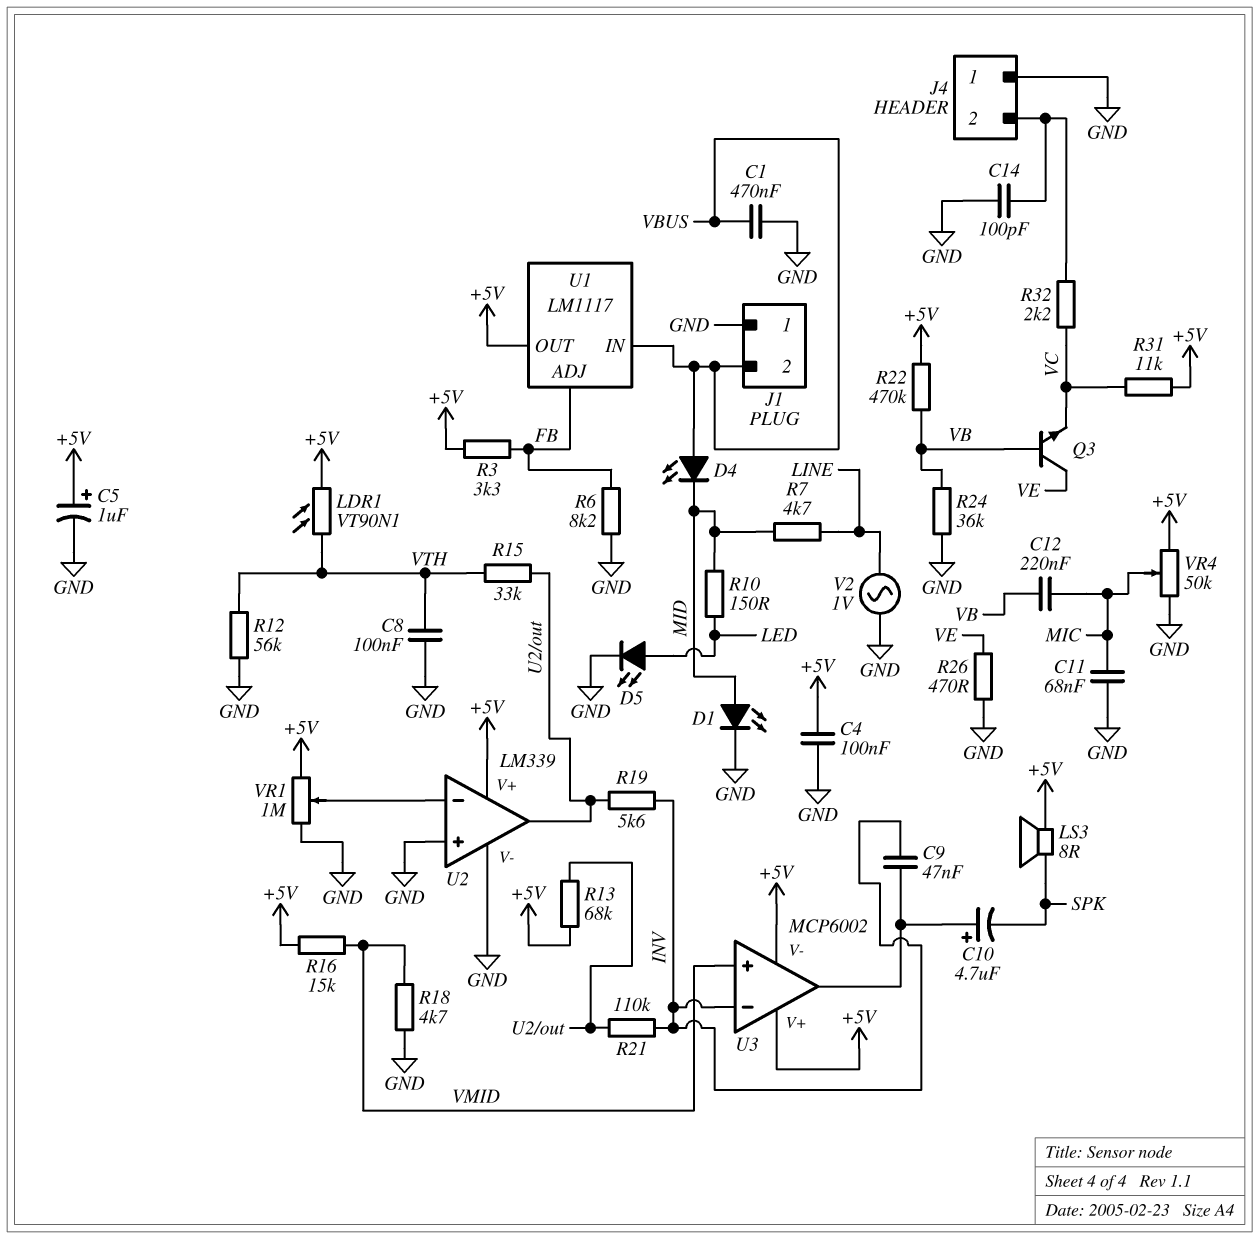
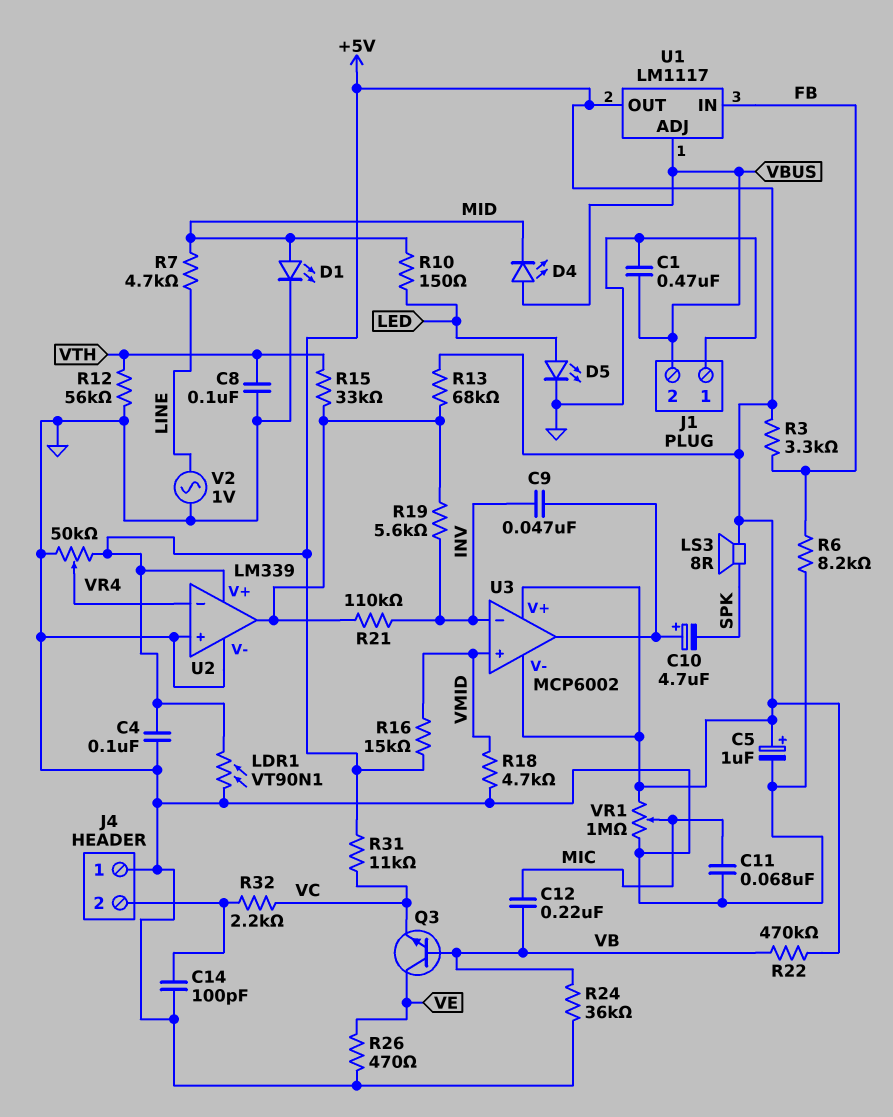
LDR1: VT90N1 (+5V, VTH) -> VT90N1 (+5V, GND)
U1 pin ADJ: FB -> VBUS
U1 pin IN: VBUS -> FB
VR1: 1M (+5V, GND, wiper U2/in-) -> 1M (+5V, GND, wiper MIC)
VR4: 50k (+5V, GND, wiper MIC) -> 50k (+5V, GND, wiper U2/in-)

